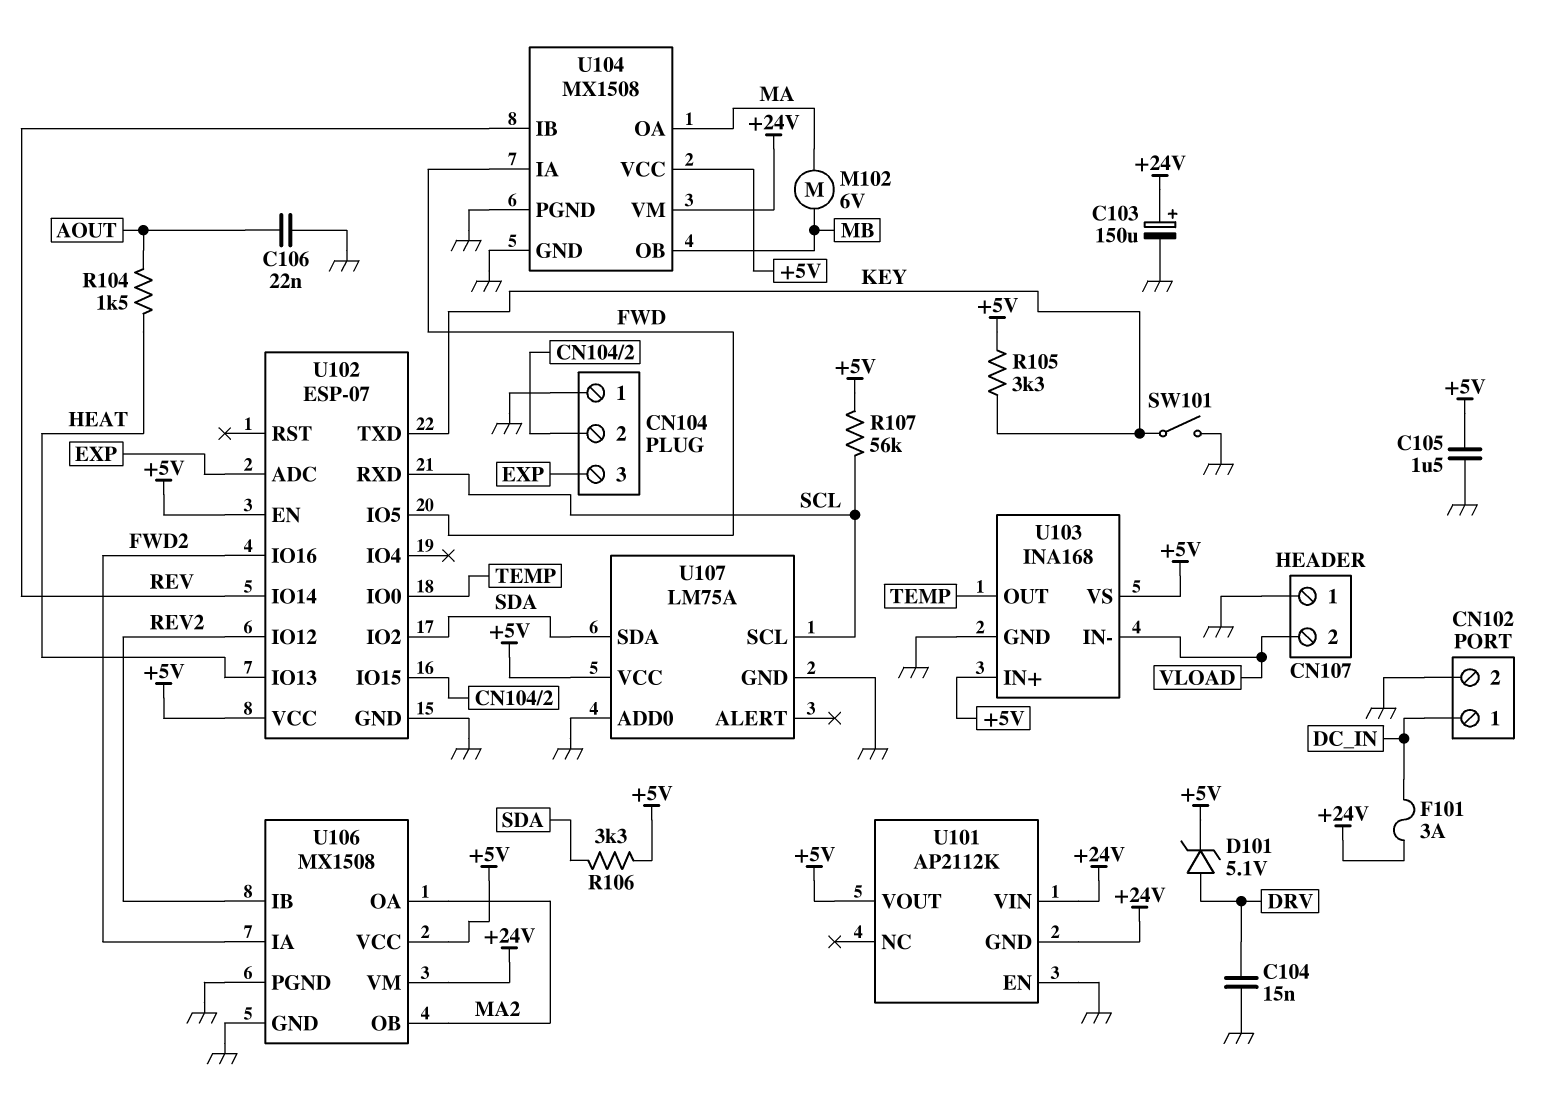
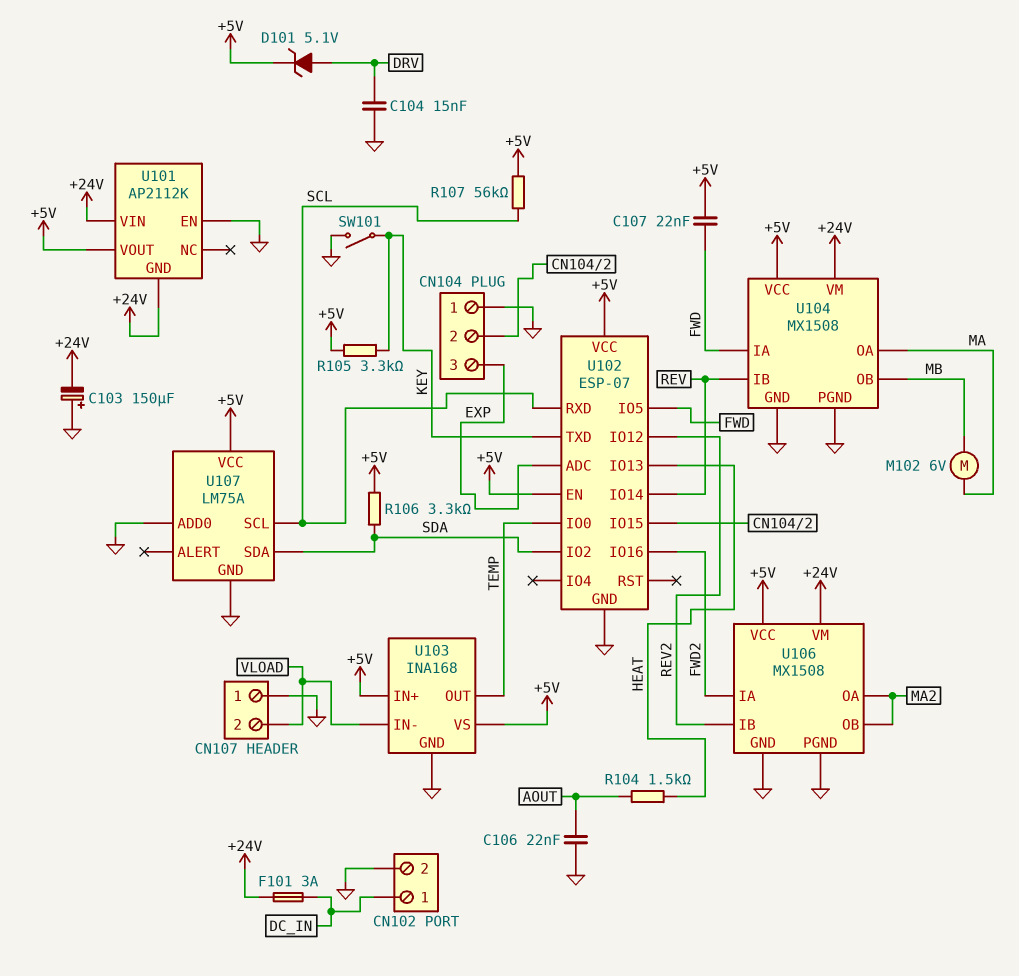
C103: 150uF (plus +24V, minus GND) -> 150uF (plus GND, minus +24V)
C105: 1.5uF (+5V, GND) -> none
C107: none -> 22nF (+5V, FWD)

